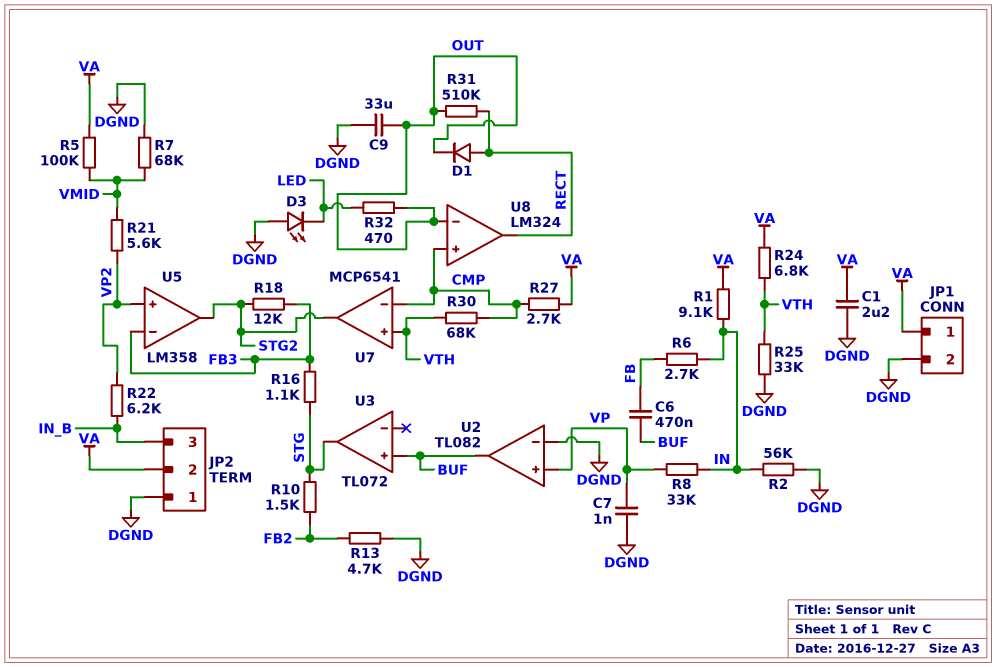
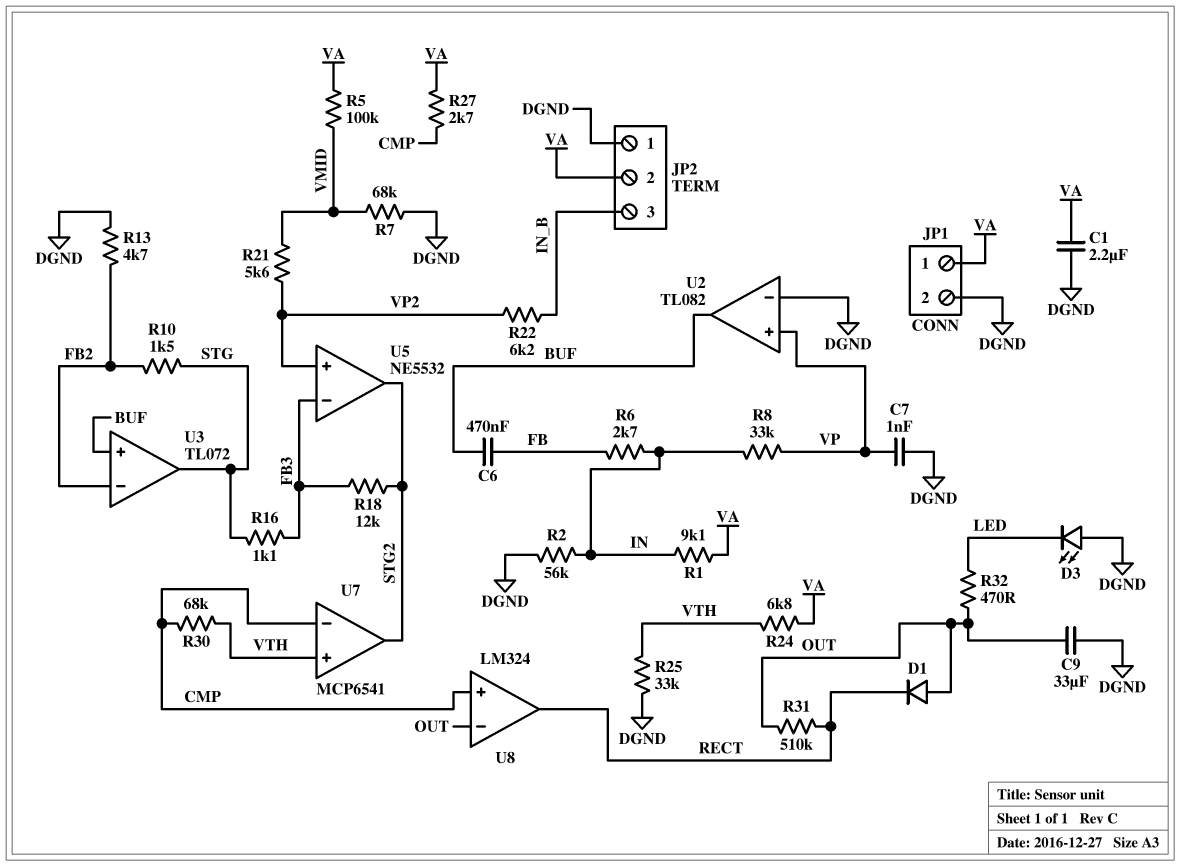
D1: diode (A RECT, K OUT) -> diode (A OUT, K RECT)
U3 pin in-: none -> FB2
U5: LM358 -> NE5532

